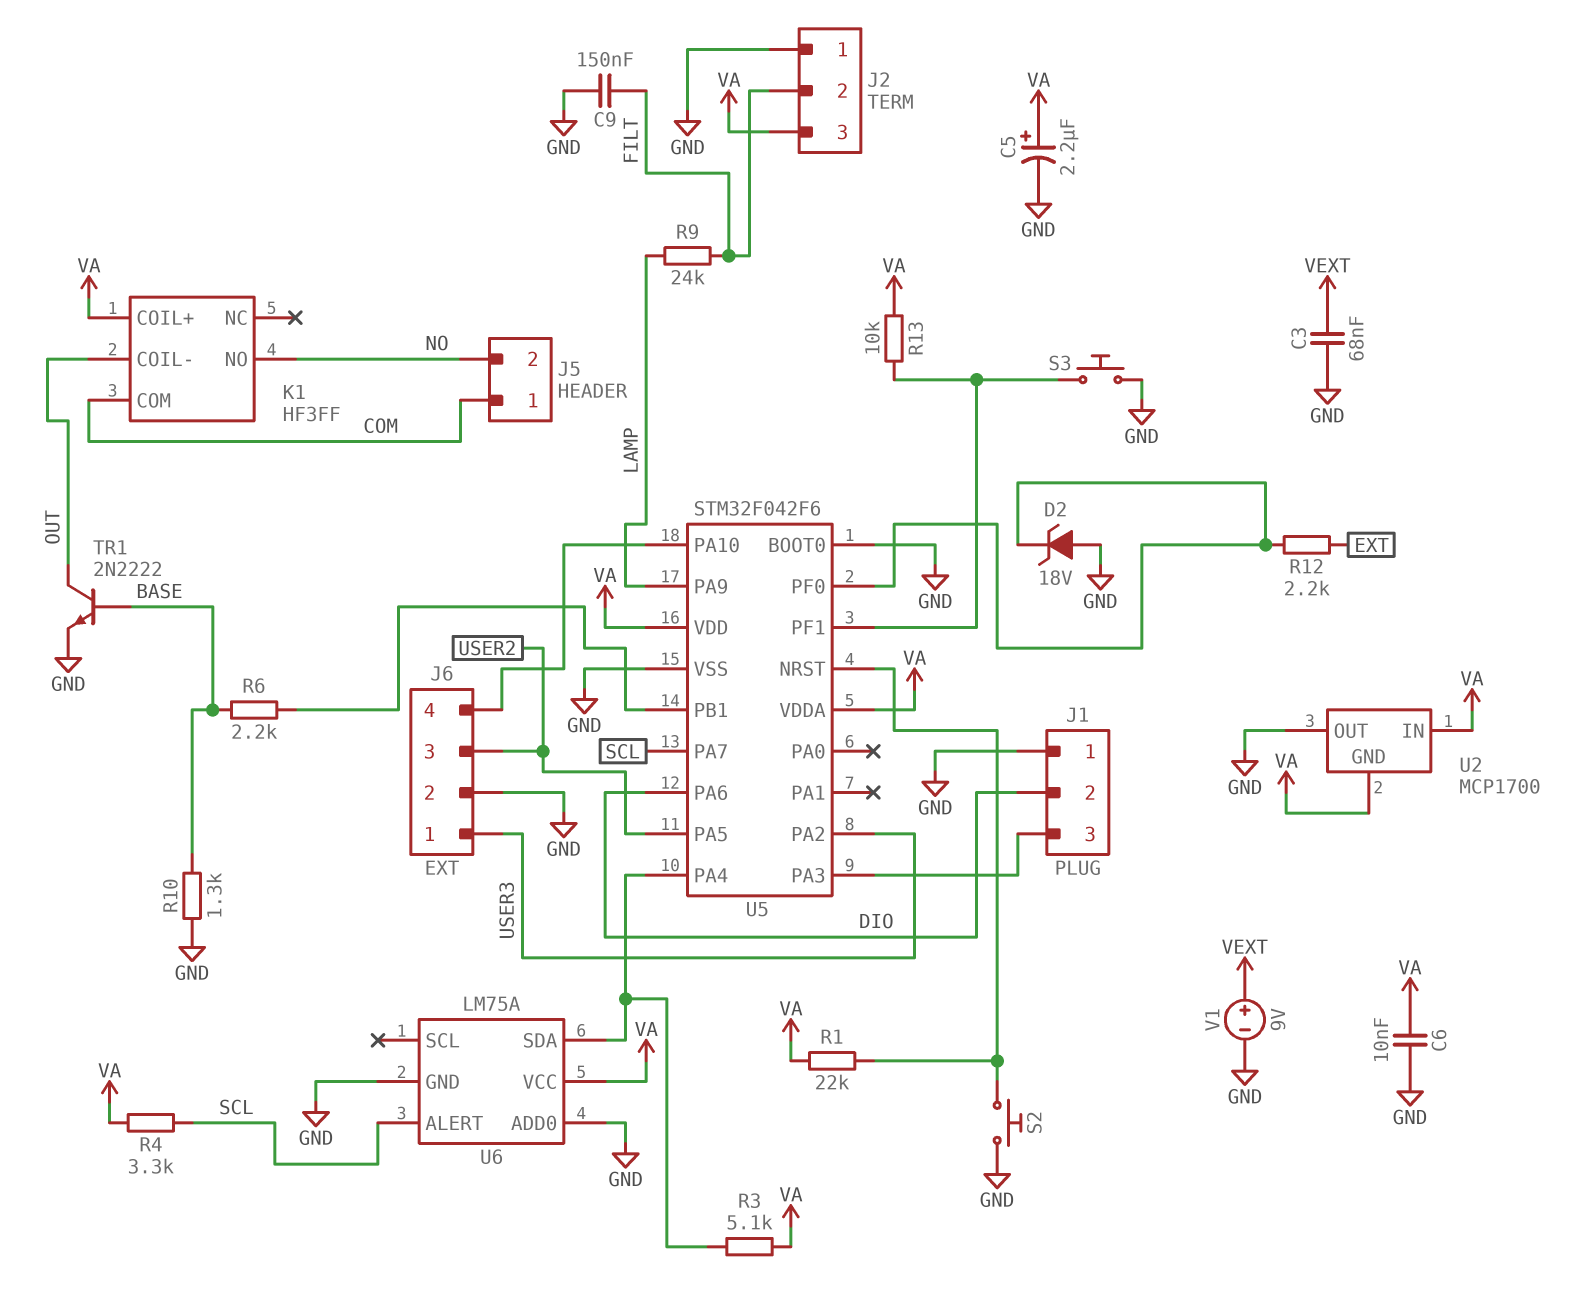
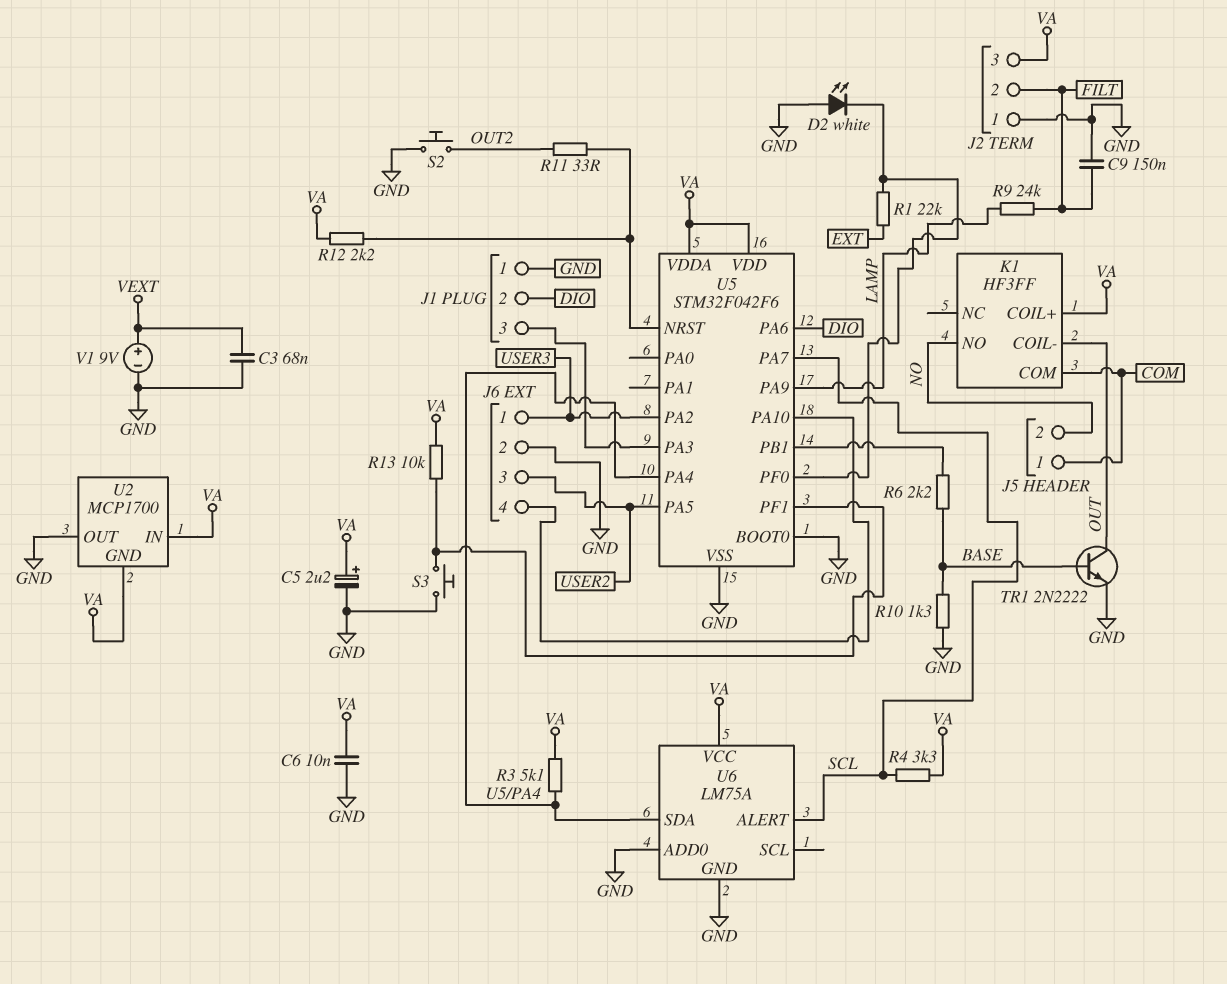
D2: zener 18V (A GND, K U5/PF0) -> LED white (A GND, K U5/PF0)
R1: 22k (U5/NRST, VA) -> 22k (EXT, U5/PF0)
R11: none -> 33 (OUT2, U5/NRST)
R12: 2.2k (EXT, U5/PF0) -> 2.2k (U5/NRST, VA)
S2: button (GND, U5/NRST) -> button (GND, OUT2)

